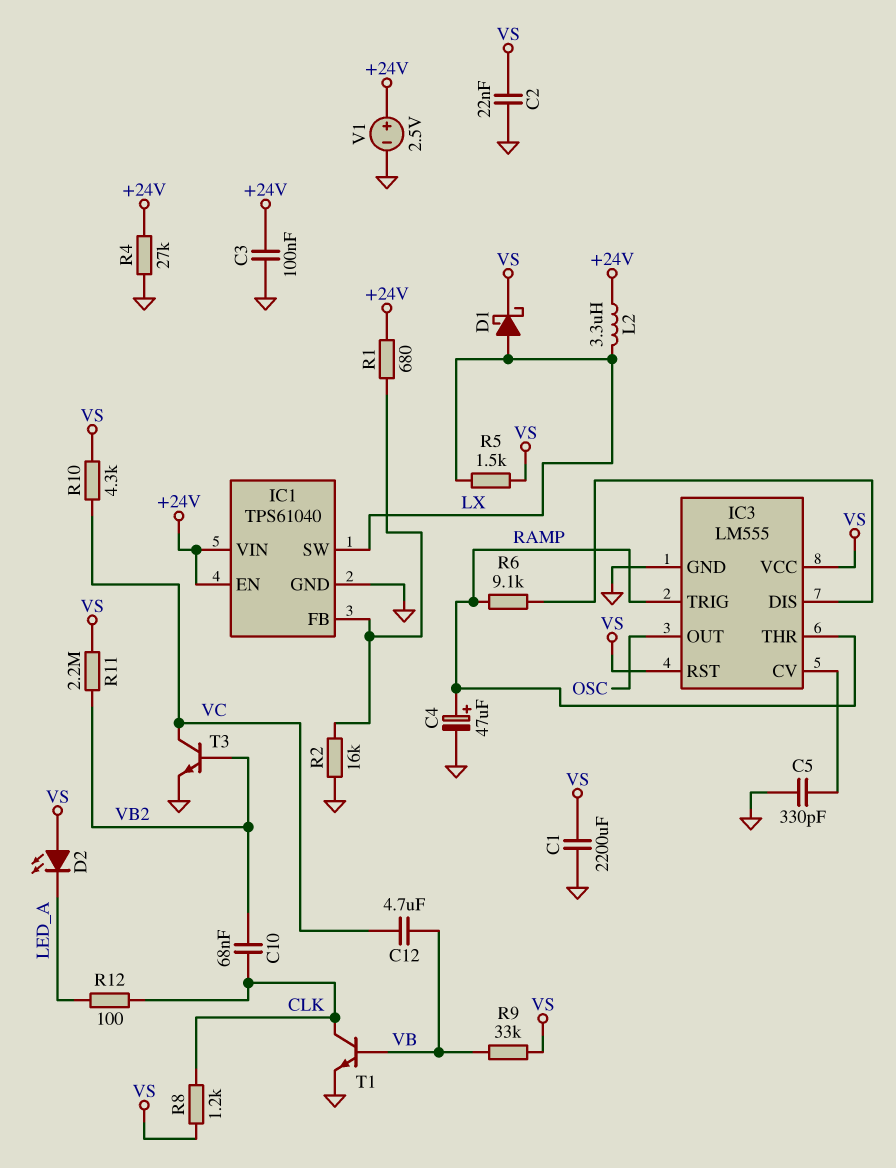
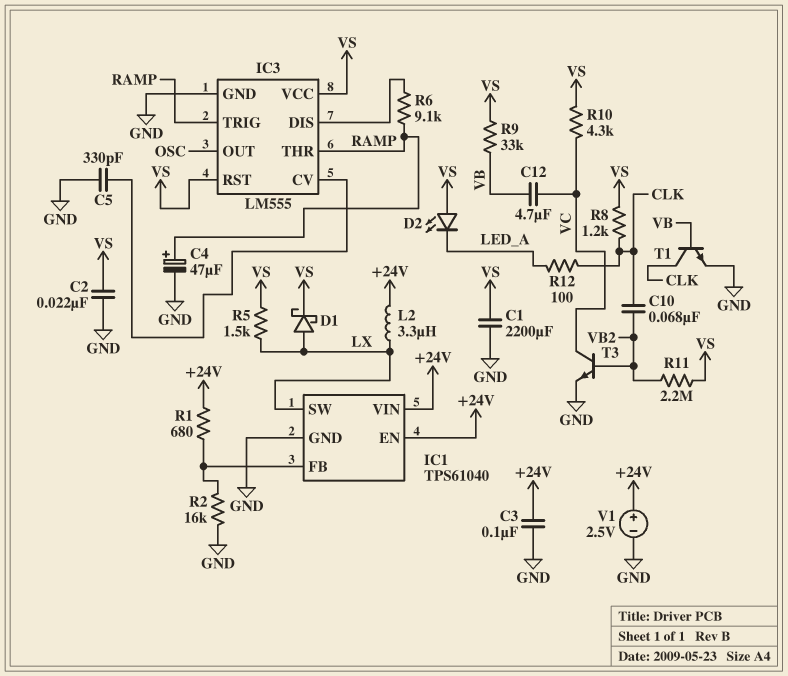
R4: 27k (+24V, GND) -> none

